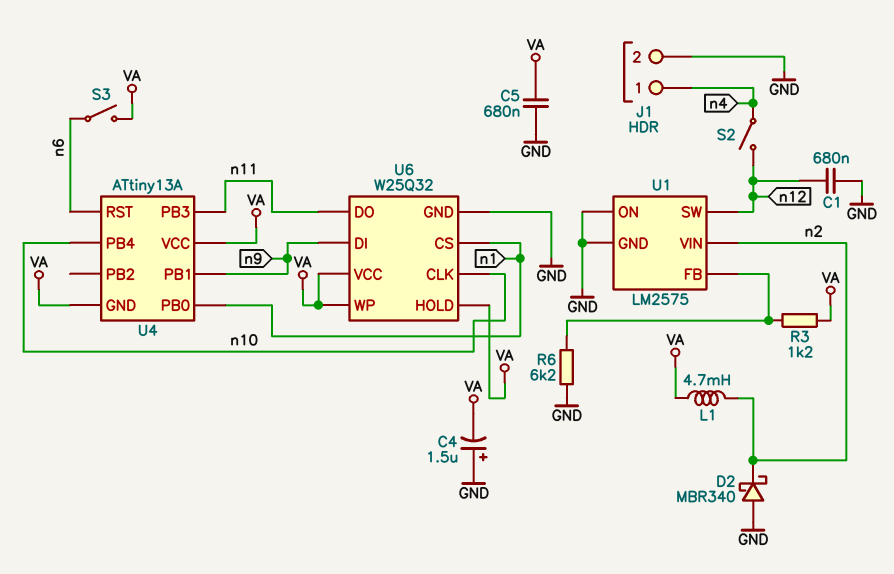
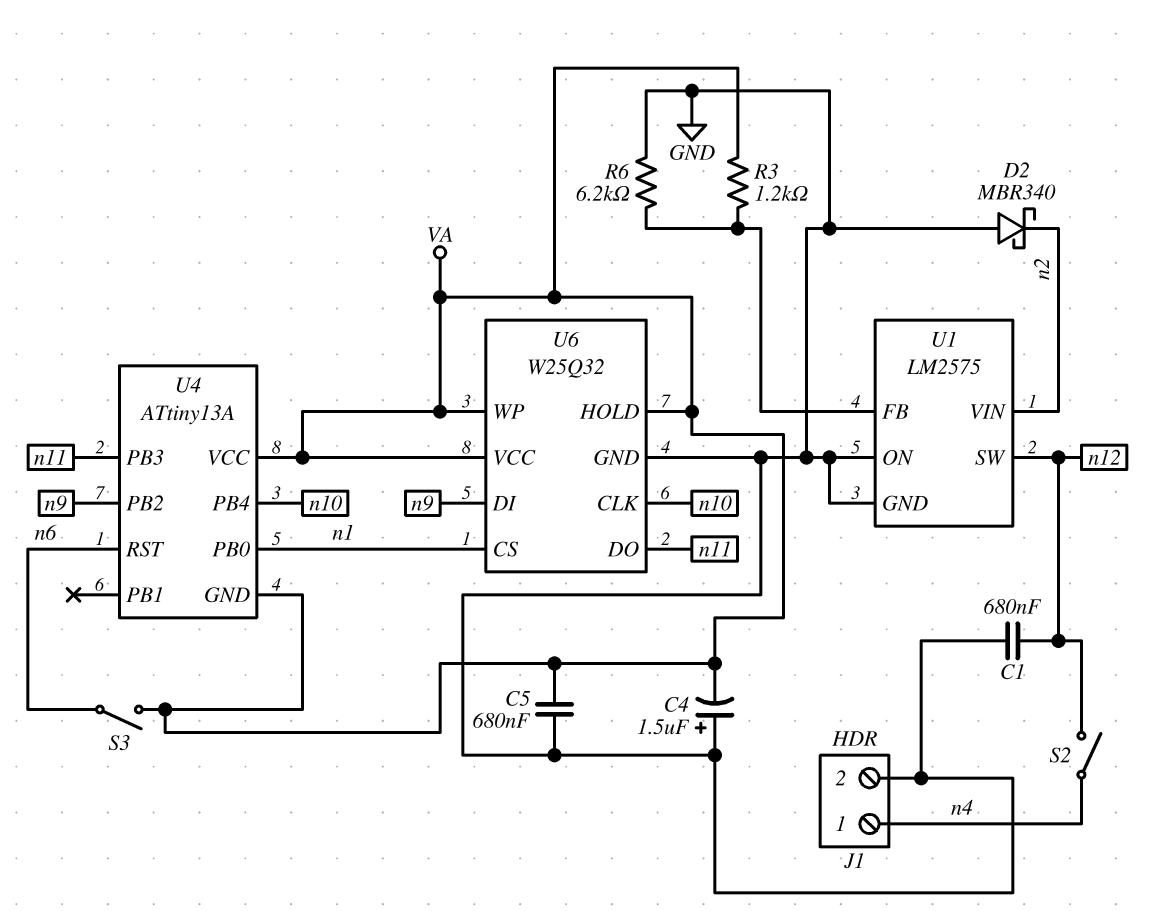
L1: 4.7mH (VA, n2) -> none
U4 pin PB1: n9 -> none
U4 pin PB2: none -> n9

